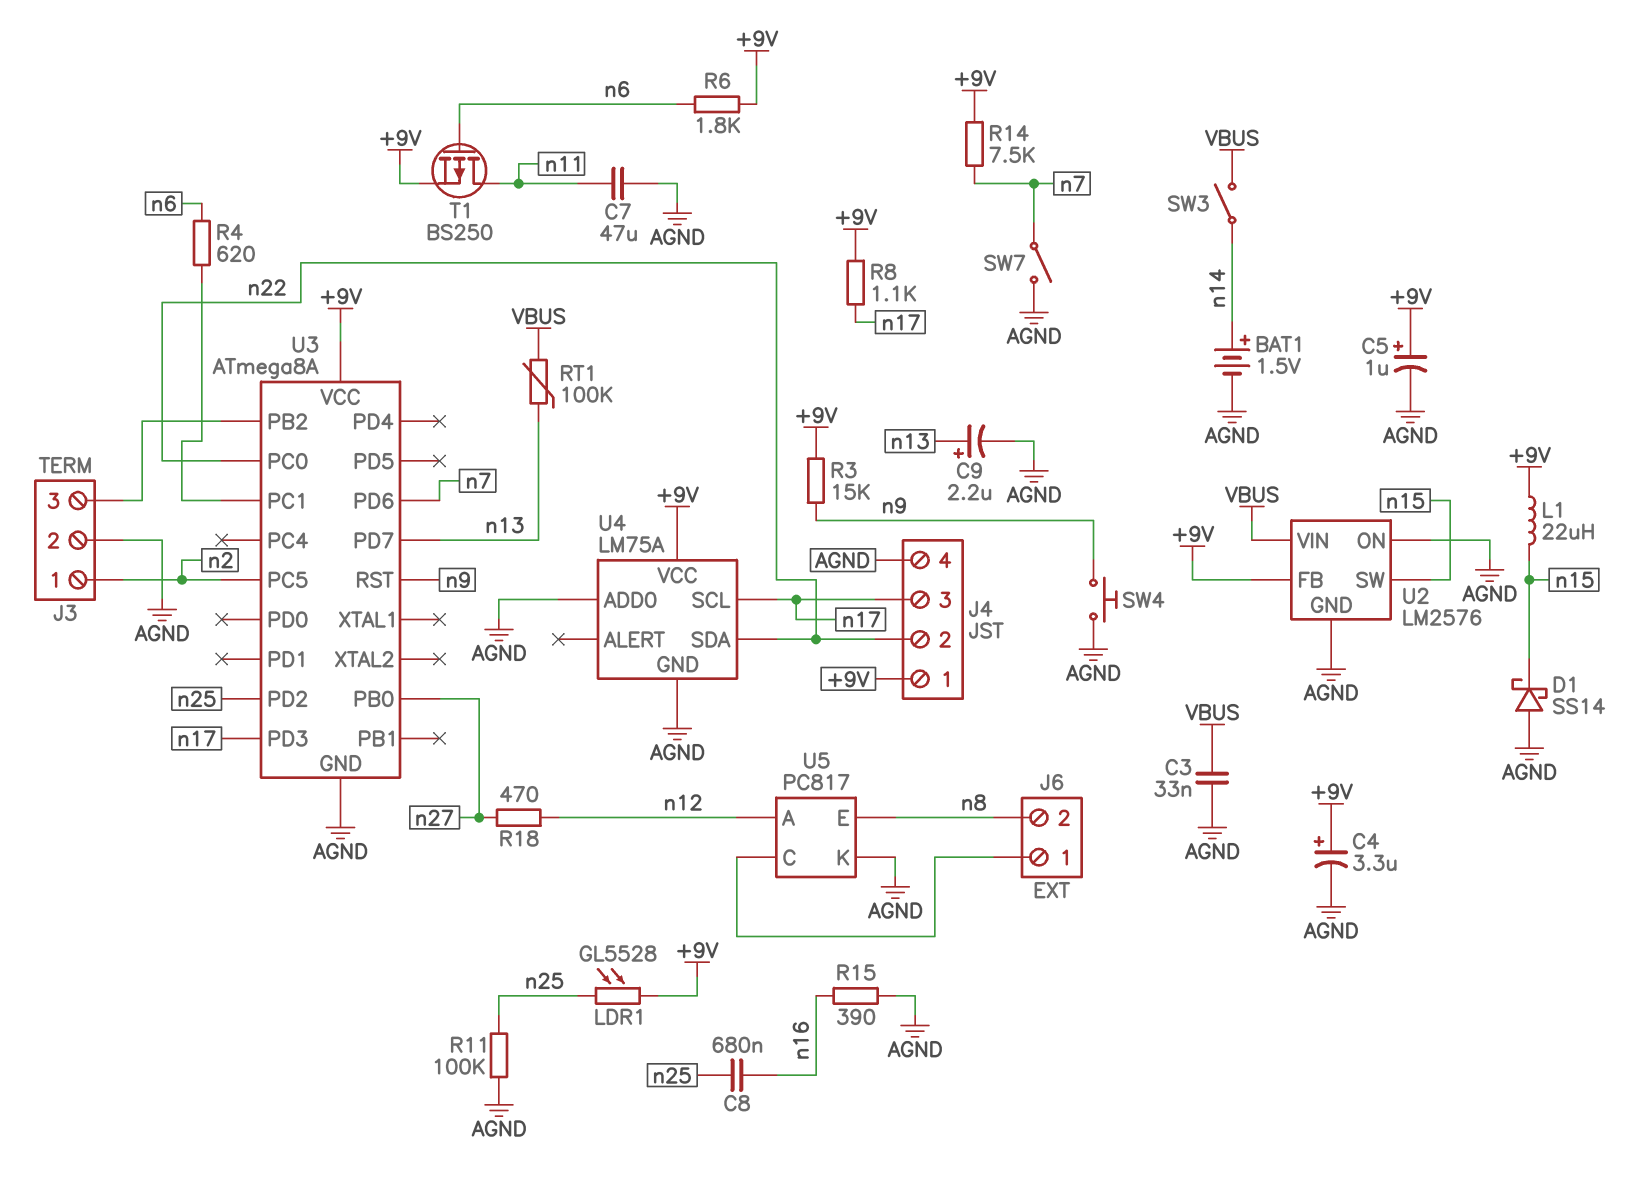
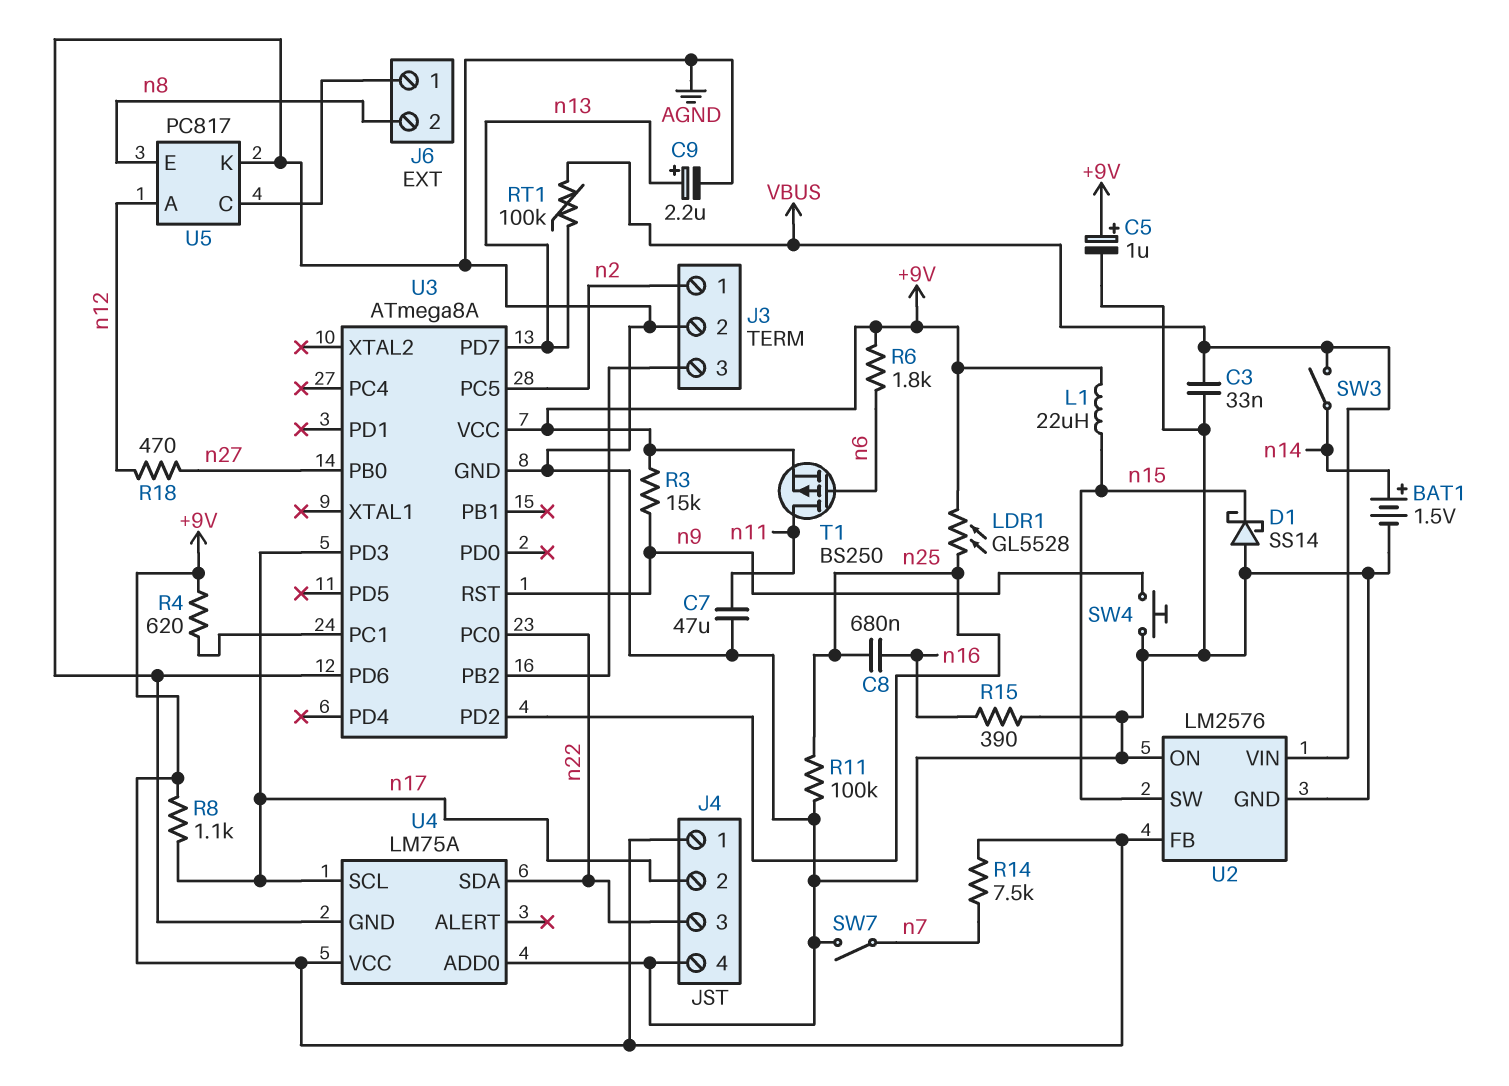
C4: 3.3uF (plus +9V, minus AGND) -> none
J4 pin 2: n22 -> n17
J4 pin 3: n17 -> n22
R4: 620 (U3/PC1, n6) -> 620 (+9V, U3/PC1)
U3 pin PD6: n7 -> AGND

